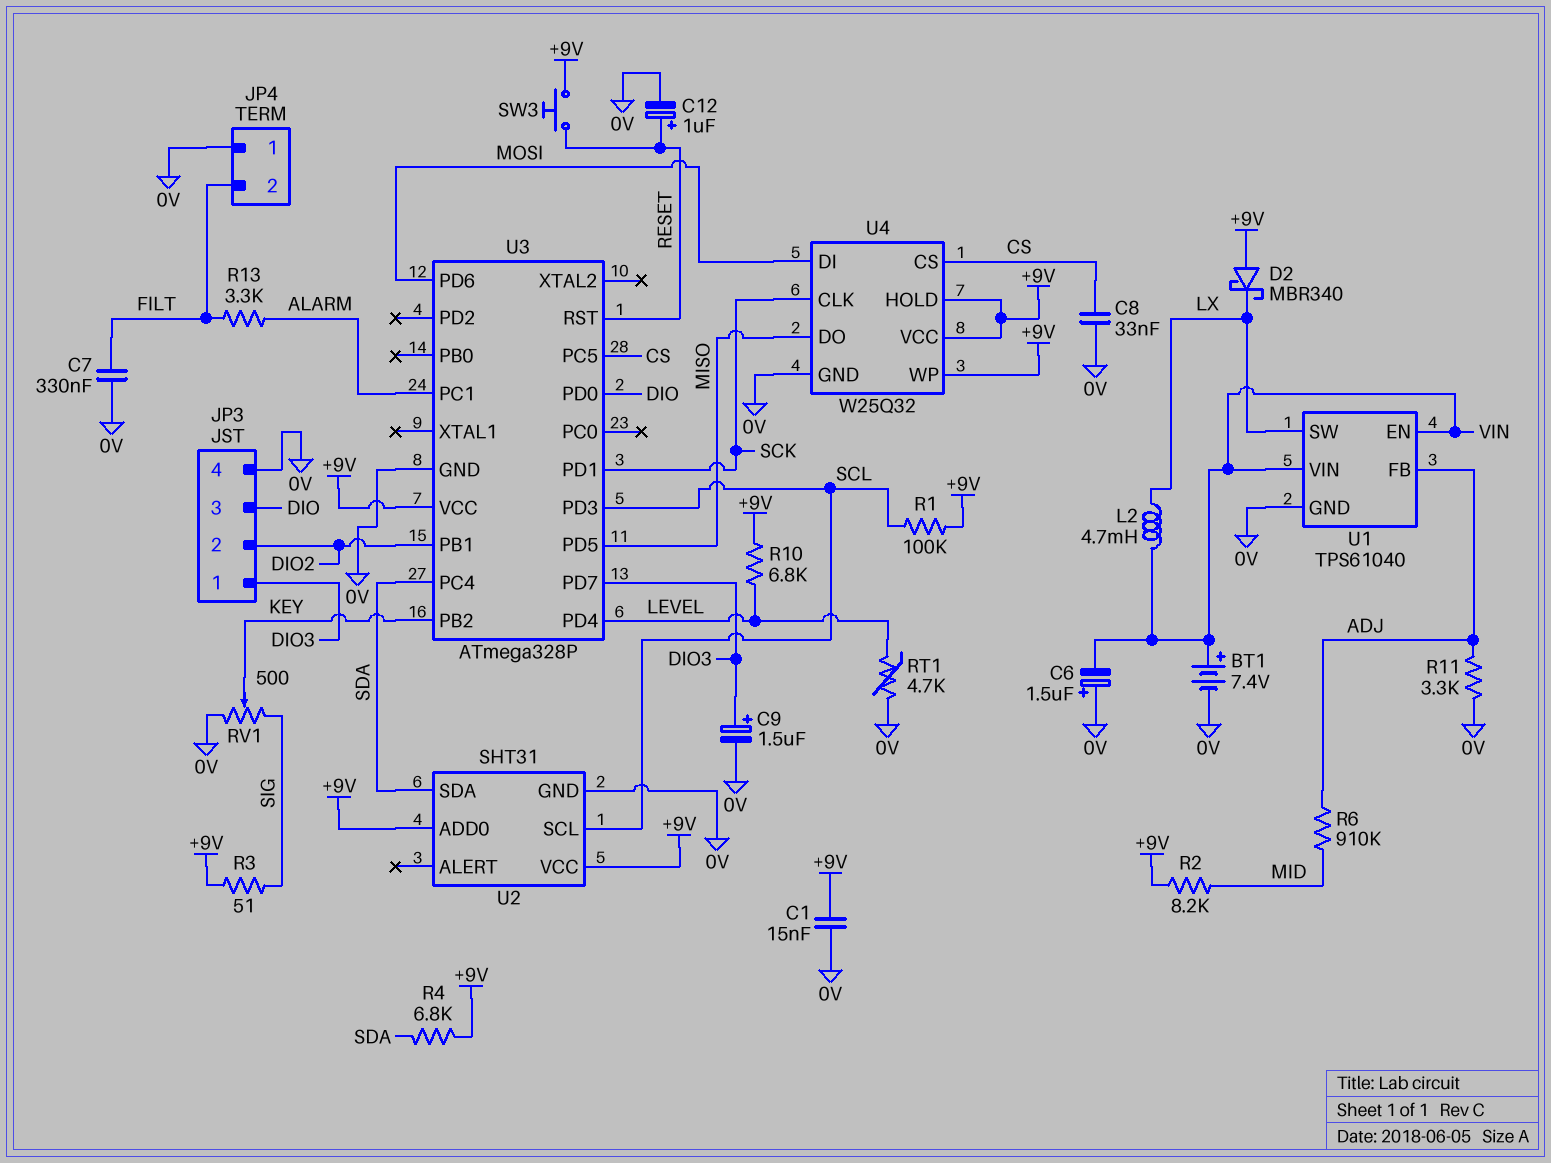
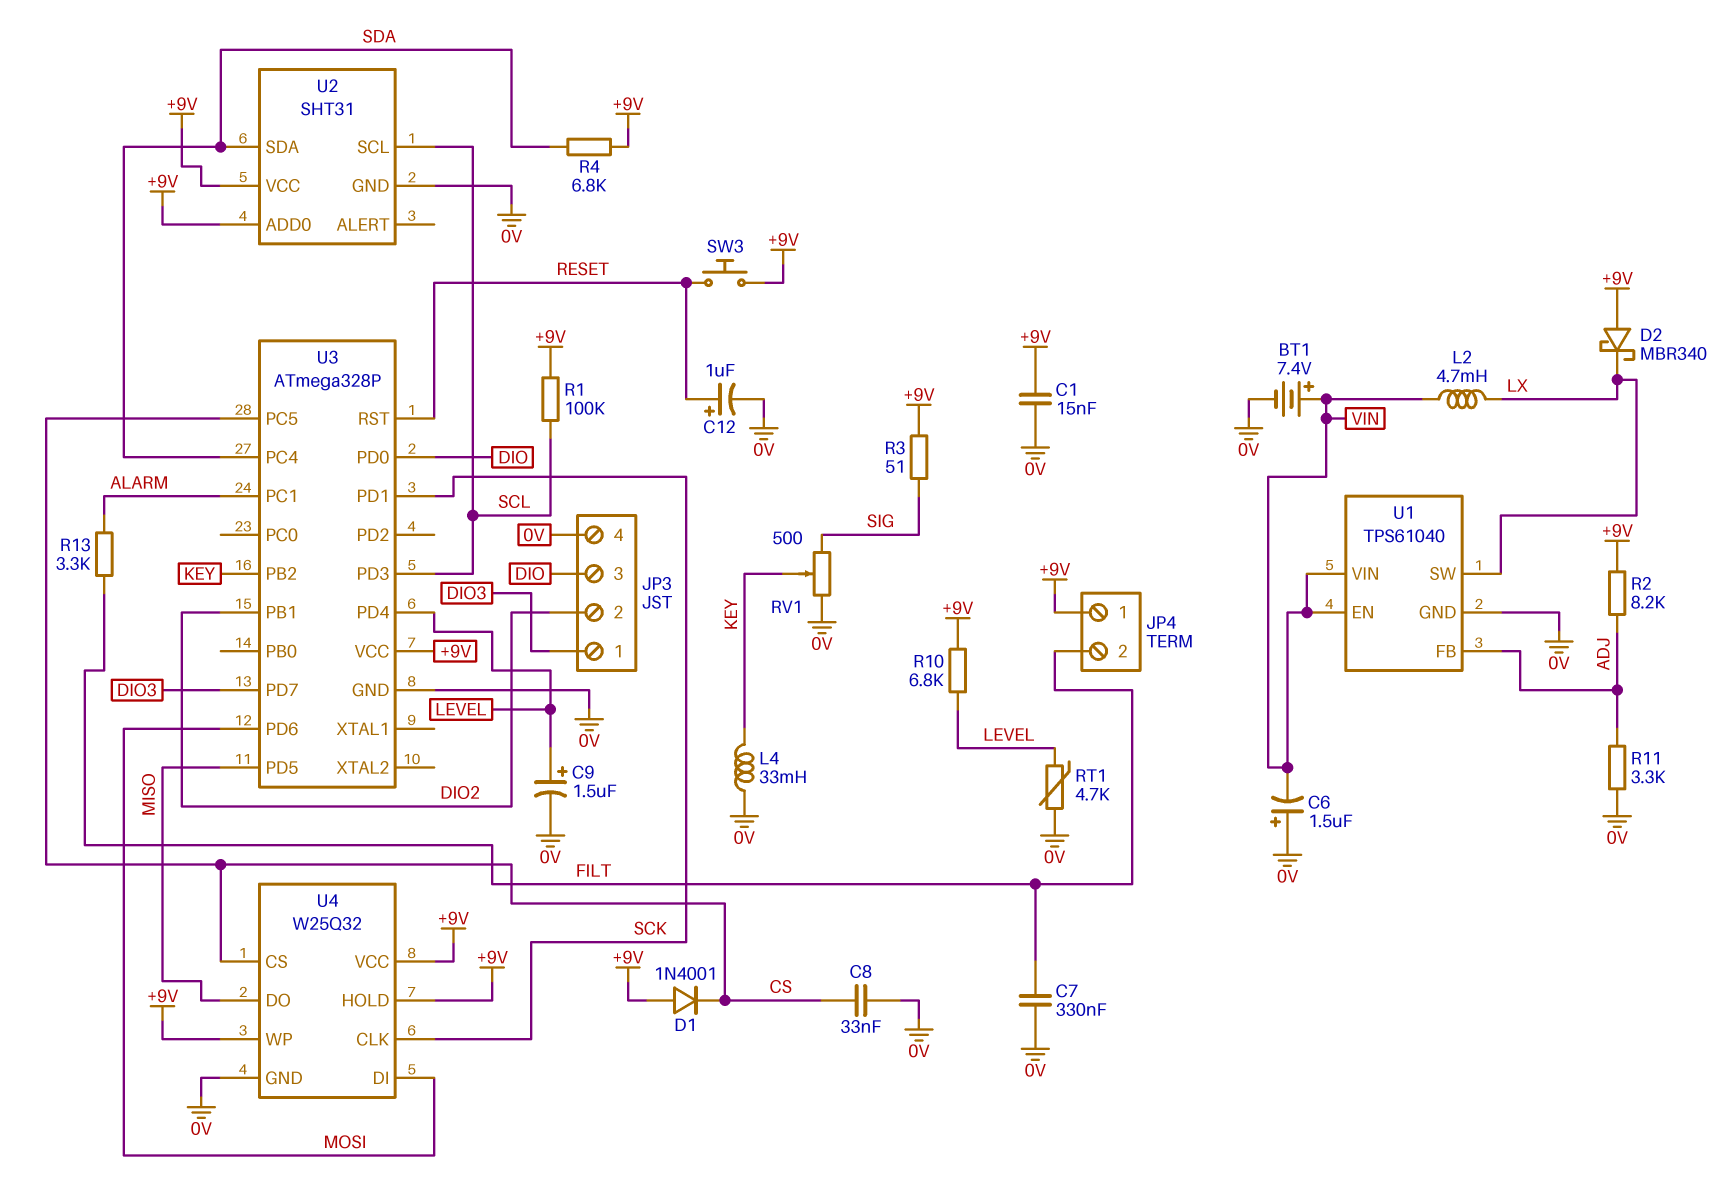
C9: 1.5uF (plus DIO3, minus 0V) -> 1.5uF (plus LEVEL, minus 0V)
D1: none -> diode 1N4001 (A +9V, K CS)
JP4 pin 1: 0V -> +9V
L4: none -> 33mH (0V, KEY)
R2: 8.2k (+9V, MID) -> 8.2k (+9V, ADJ)
R6: 910k (ADJ, MID) -> none

